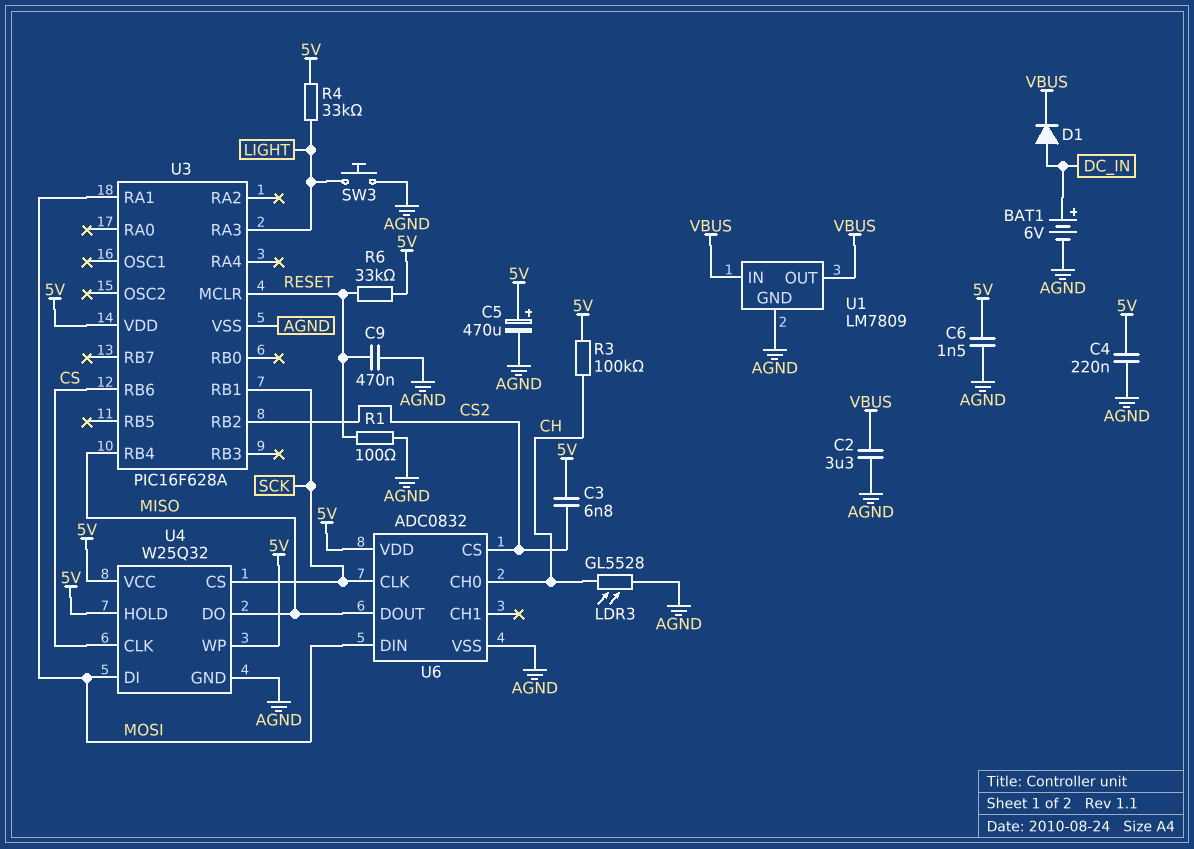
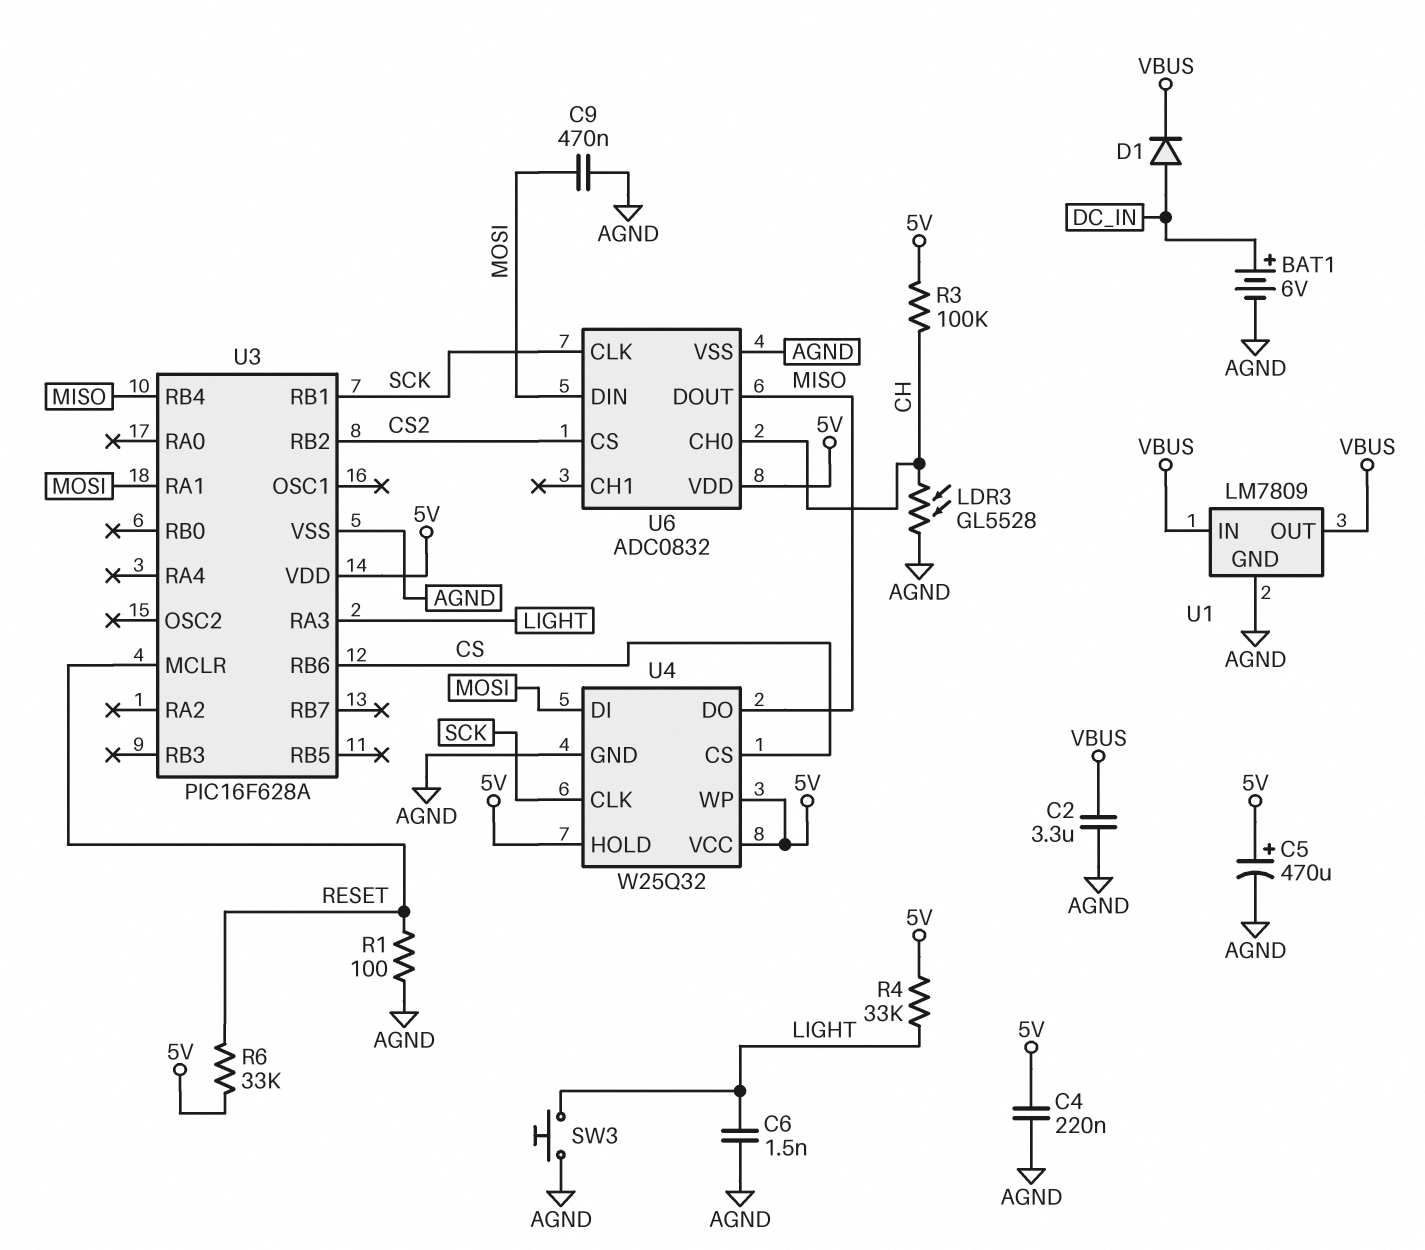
C3: 6.8nF (5V, CS2) -> none
C6: 1.5nF (5V, AGND) -> 1.5nF (AGND, LIGHT)
C9: 470nF (AGND, RESET) -> 470nF (AGND, MOSI)
U4 pin CLK: CS -> SCK
U4 pin CS: SCK -> CS

